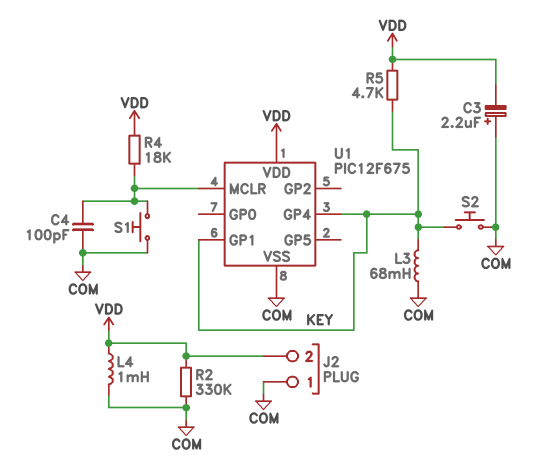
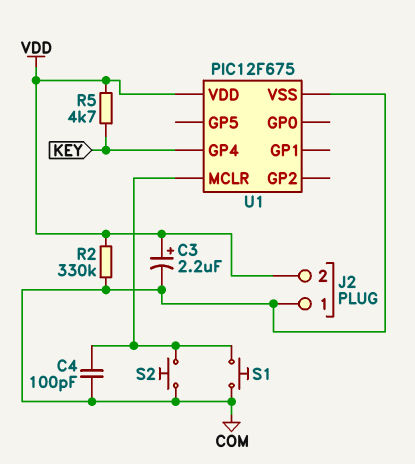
C3: 2.2uF (plus COM, minus VDD) -> 2.2uF (plus VDD, minus COM)
L3: 68mH (COM, KEY) -> none
L4: 1mH (COM, VDD) -> none
R4: 18k (U1/MCLR, VDD) -> none
S2: button (COM, KEY) -> button (COM, U1/MCLR)
U1 pin GP1: KEY -> none

